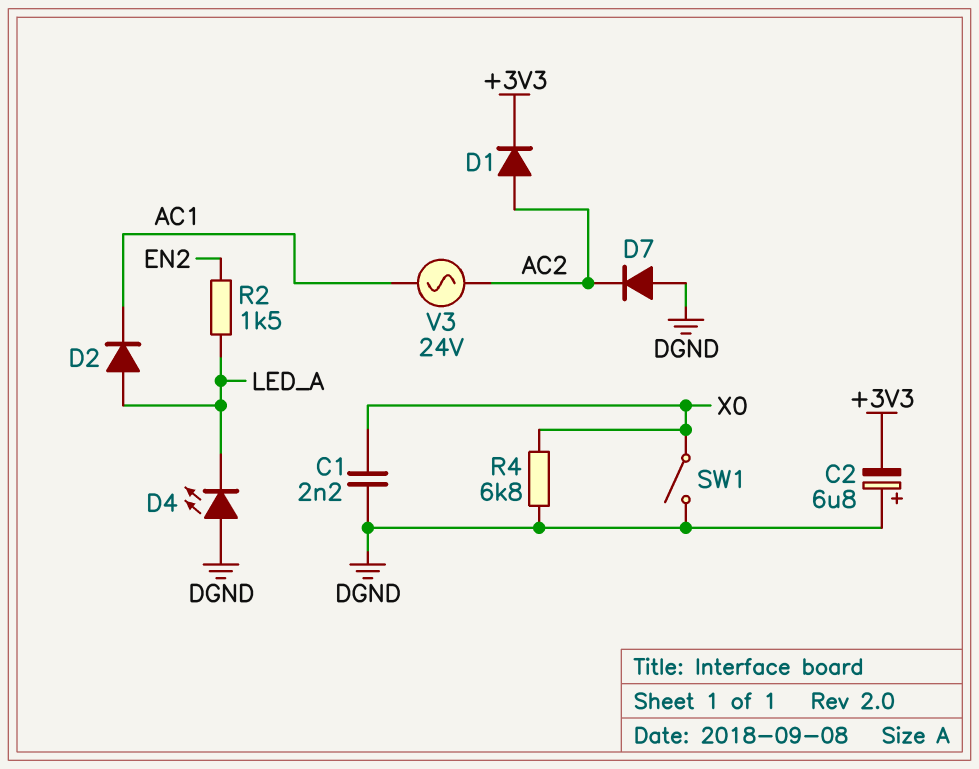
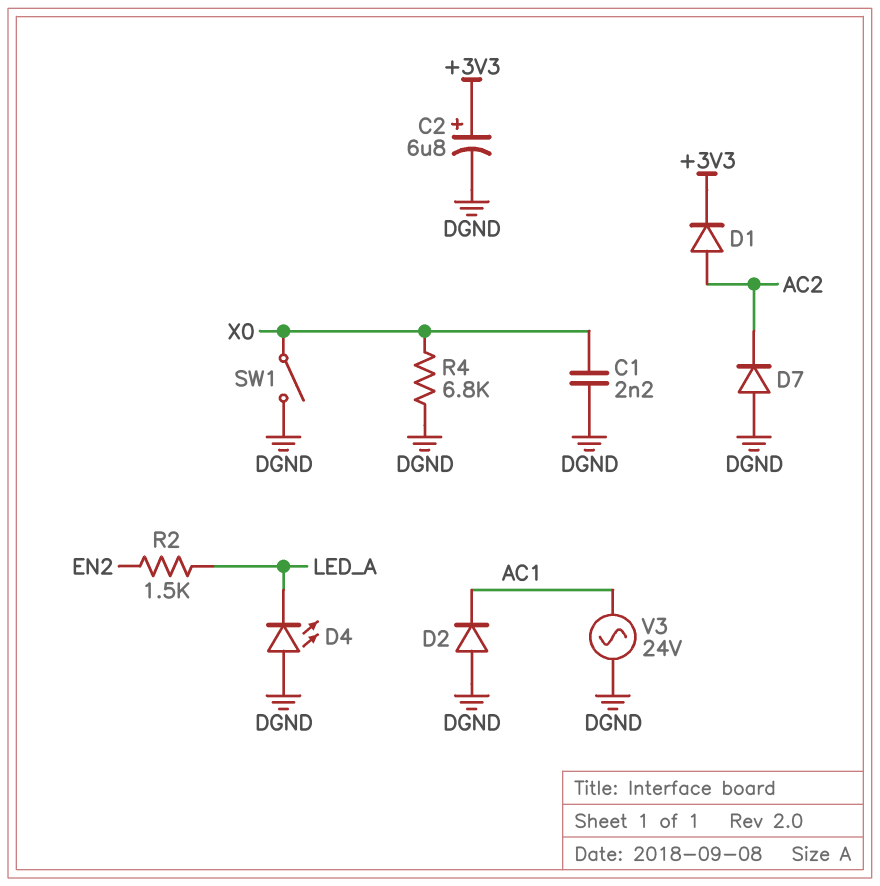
C2: 6.8uF (plus DGND, minus +3V3) -> 6.8uF (plus +3V3, minus DGND)
D2: diode (A LED_A, K AC1) -> diode (A DGND, K AC1)
V3: AC 24V (AC1, AC2) -> AC 24V (AC1, DGND)

